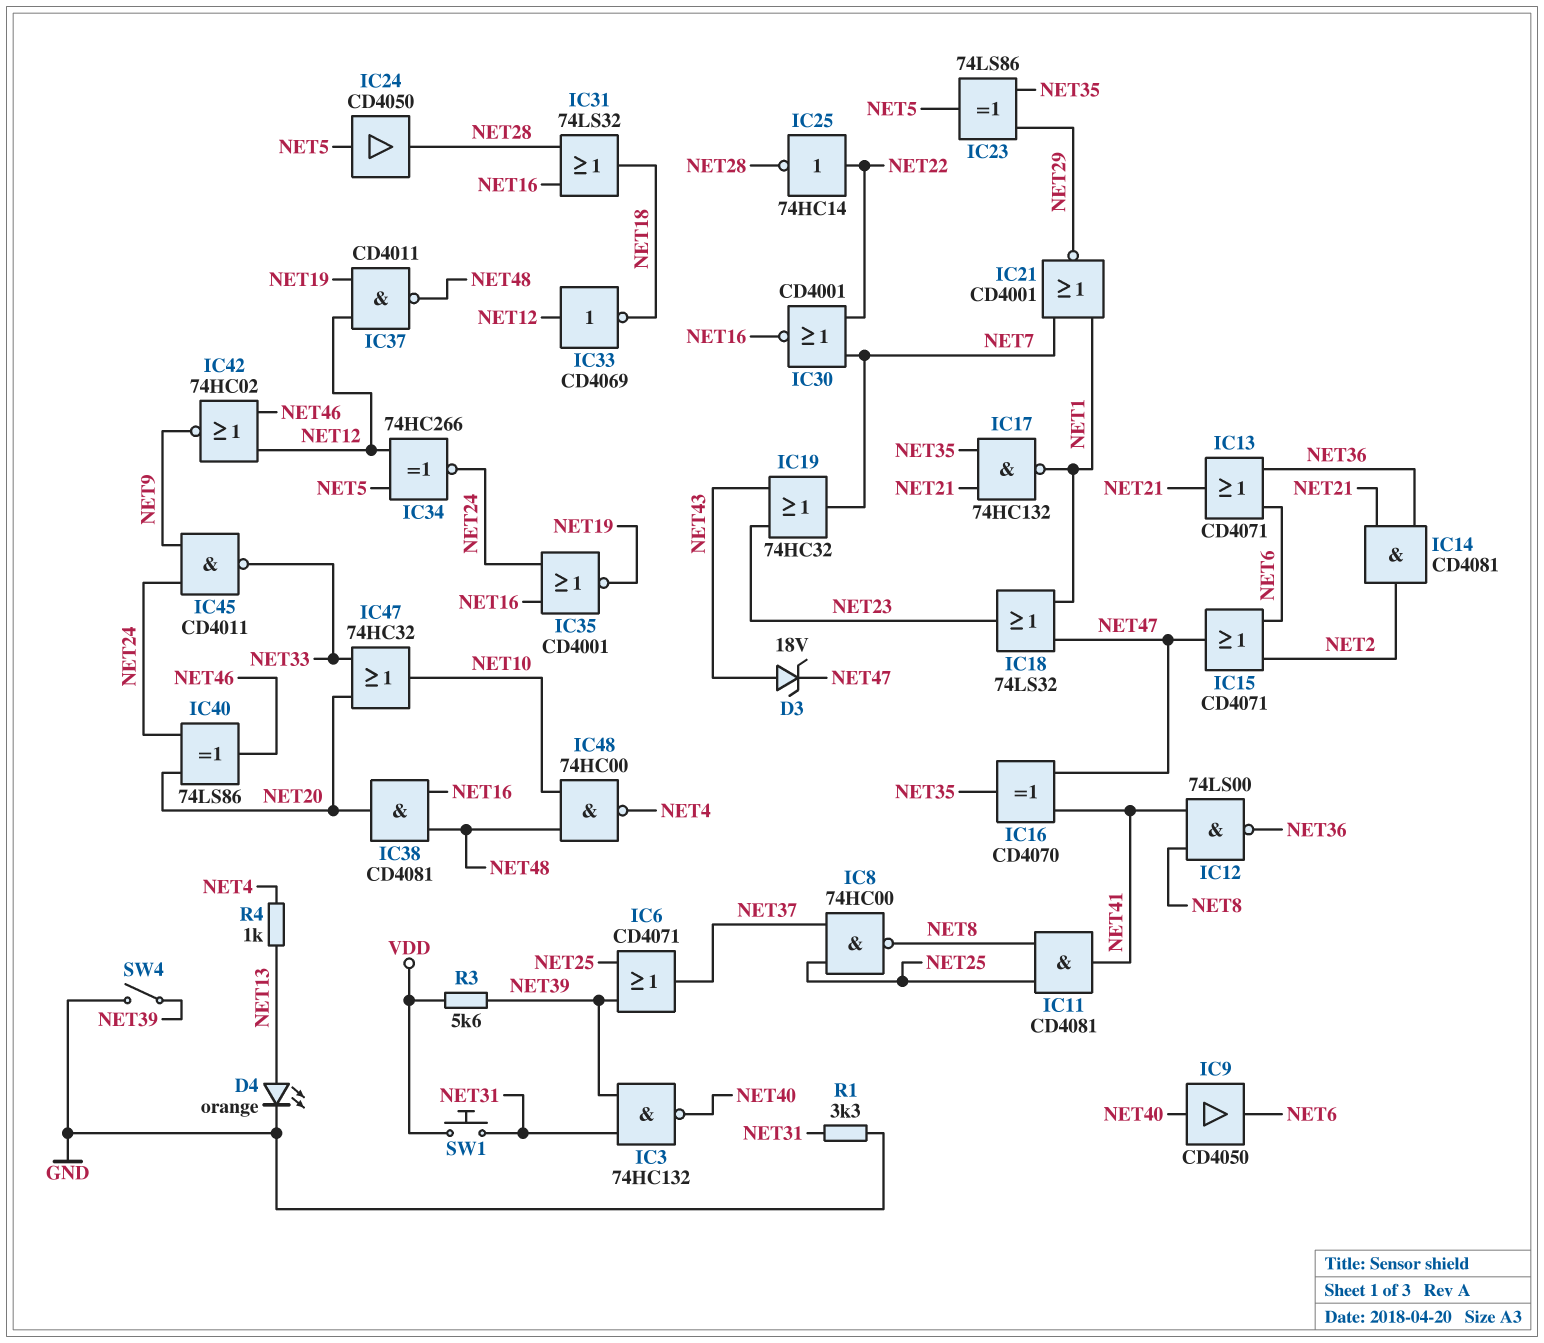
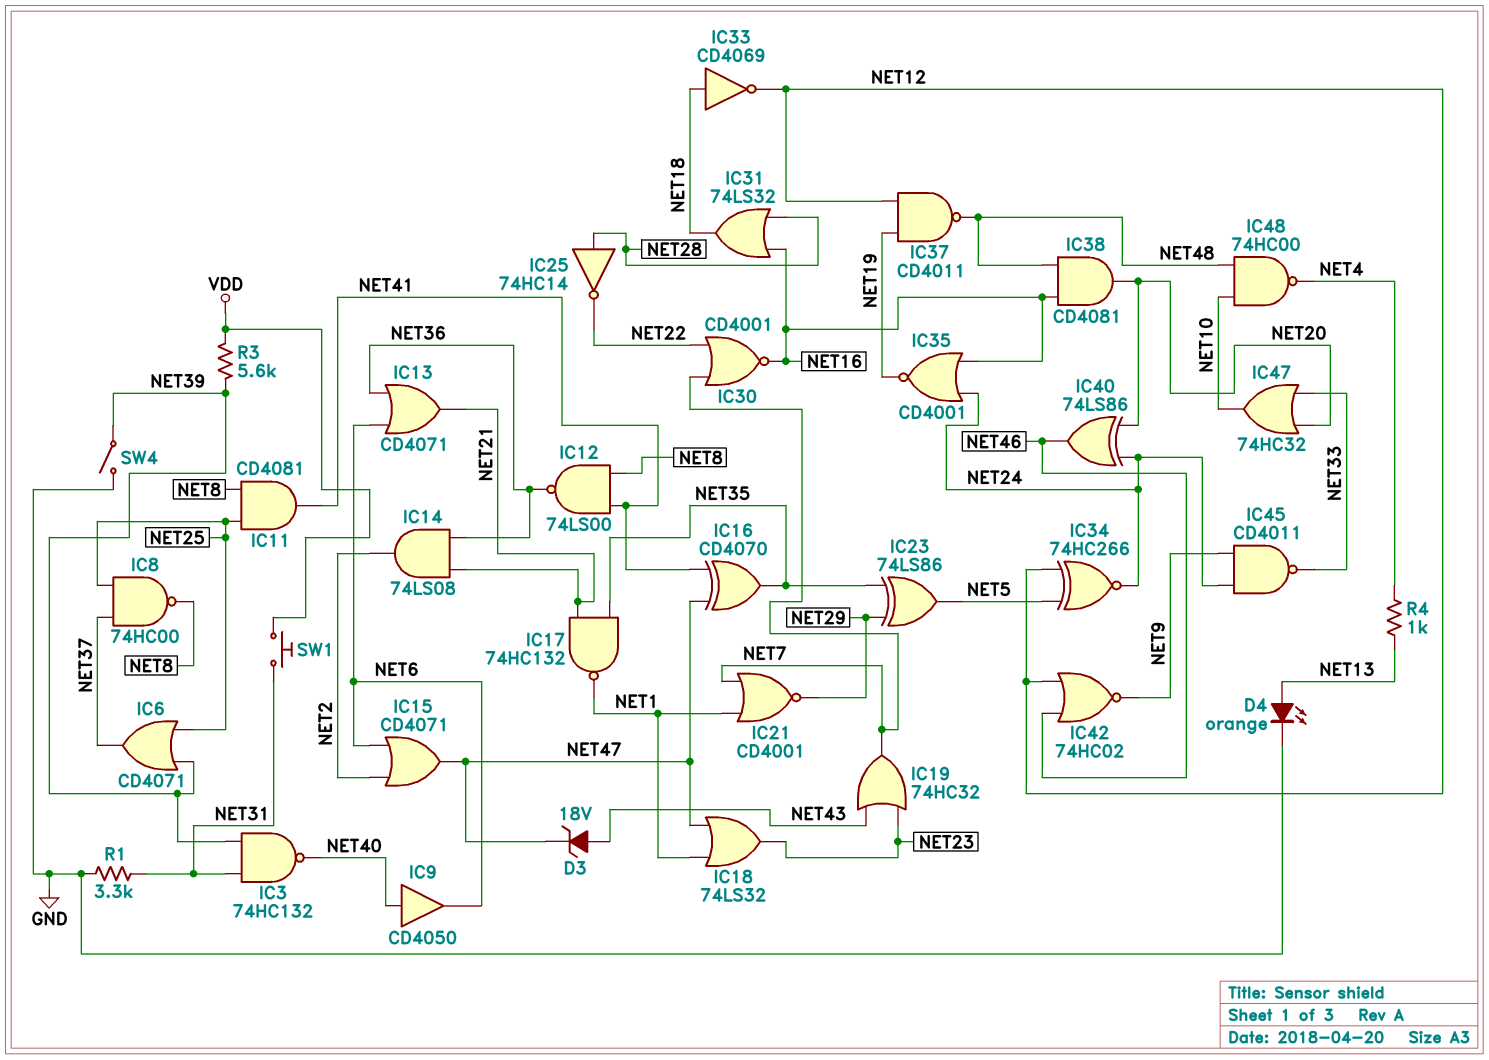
IC14: AND CD4081 (in NET21, in NET36, out NET2) -> AND 74LS08 (in NET21, in NET36, out NET2)
IC24: buffer CD4050 (in NET5, out NET28) -> none
IC25: NOT 74HC14 (in NET22, out NET28) -> NOT 74HC14 (in NET28, out NET22)
IC33: NOT CD4069 (in NET12, out NET18) -> NOT CD4069 (in NET18, out NET12)

